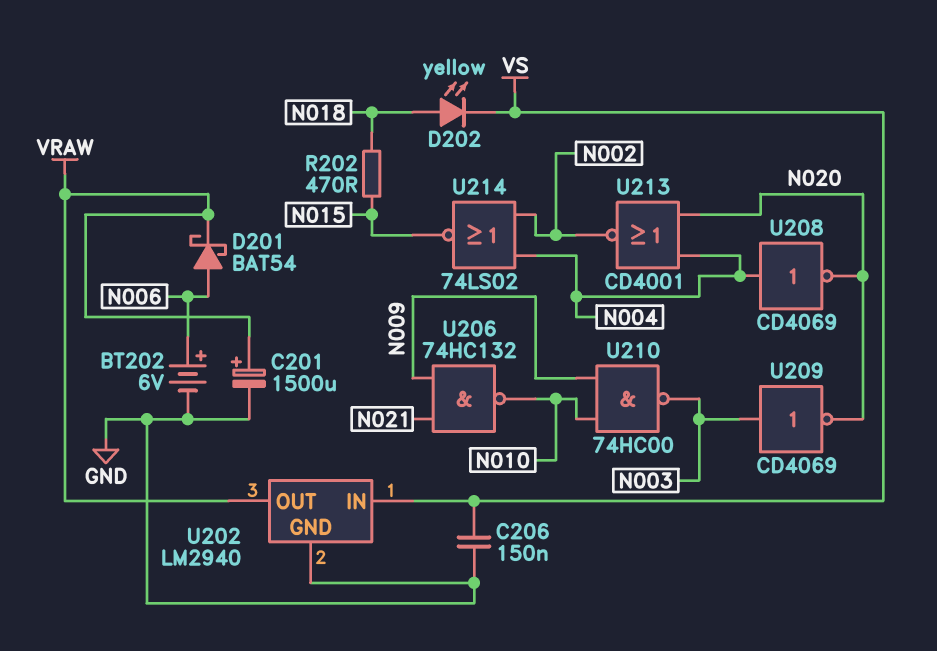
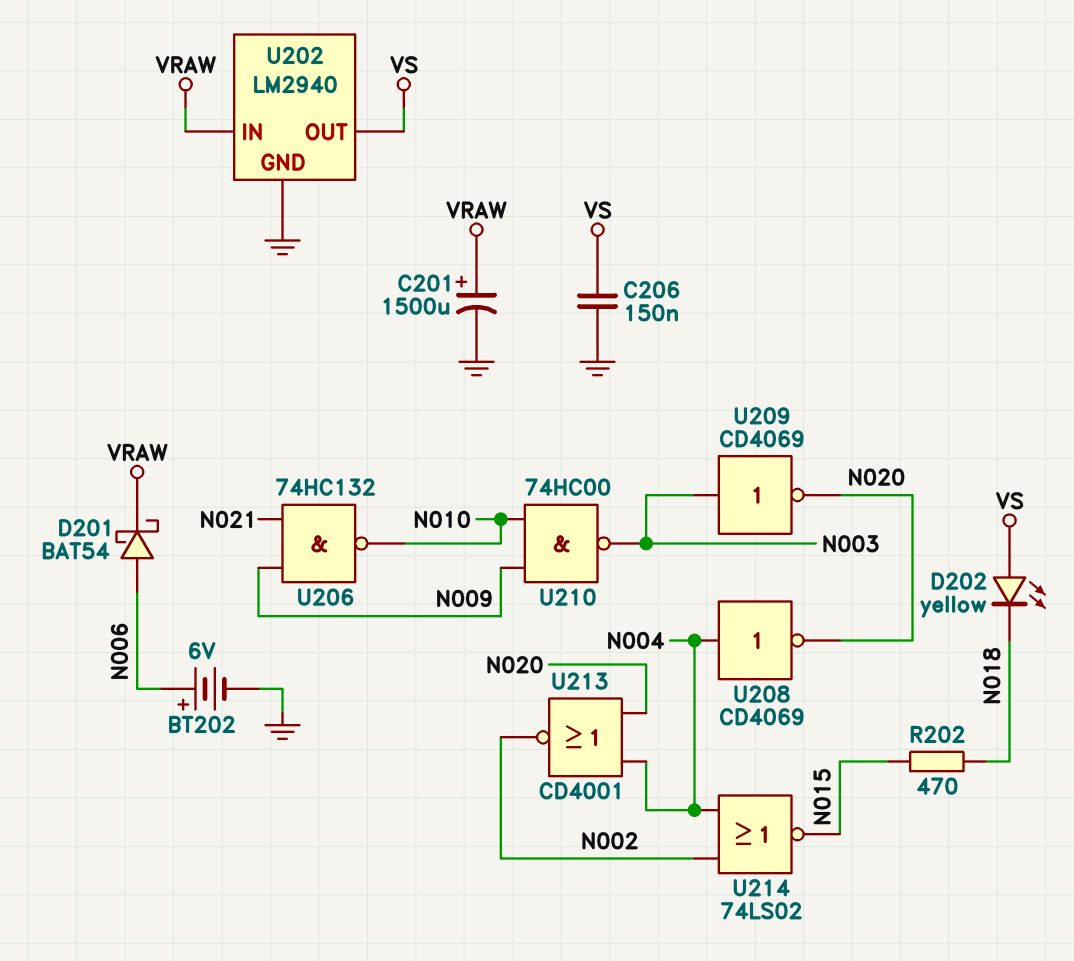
D202: LED yellow (A N018, K VS) -> LED yellow (A VS, K N018)
U202 pin IN: VS -> VRAW
U202 pin OUT: VRAW -> VS

